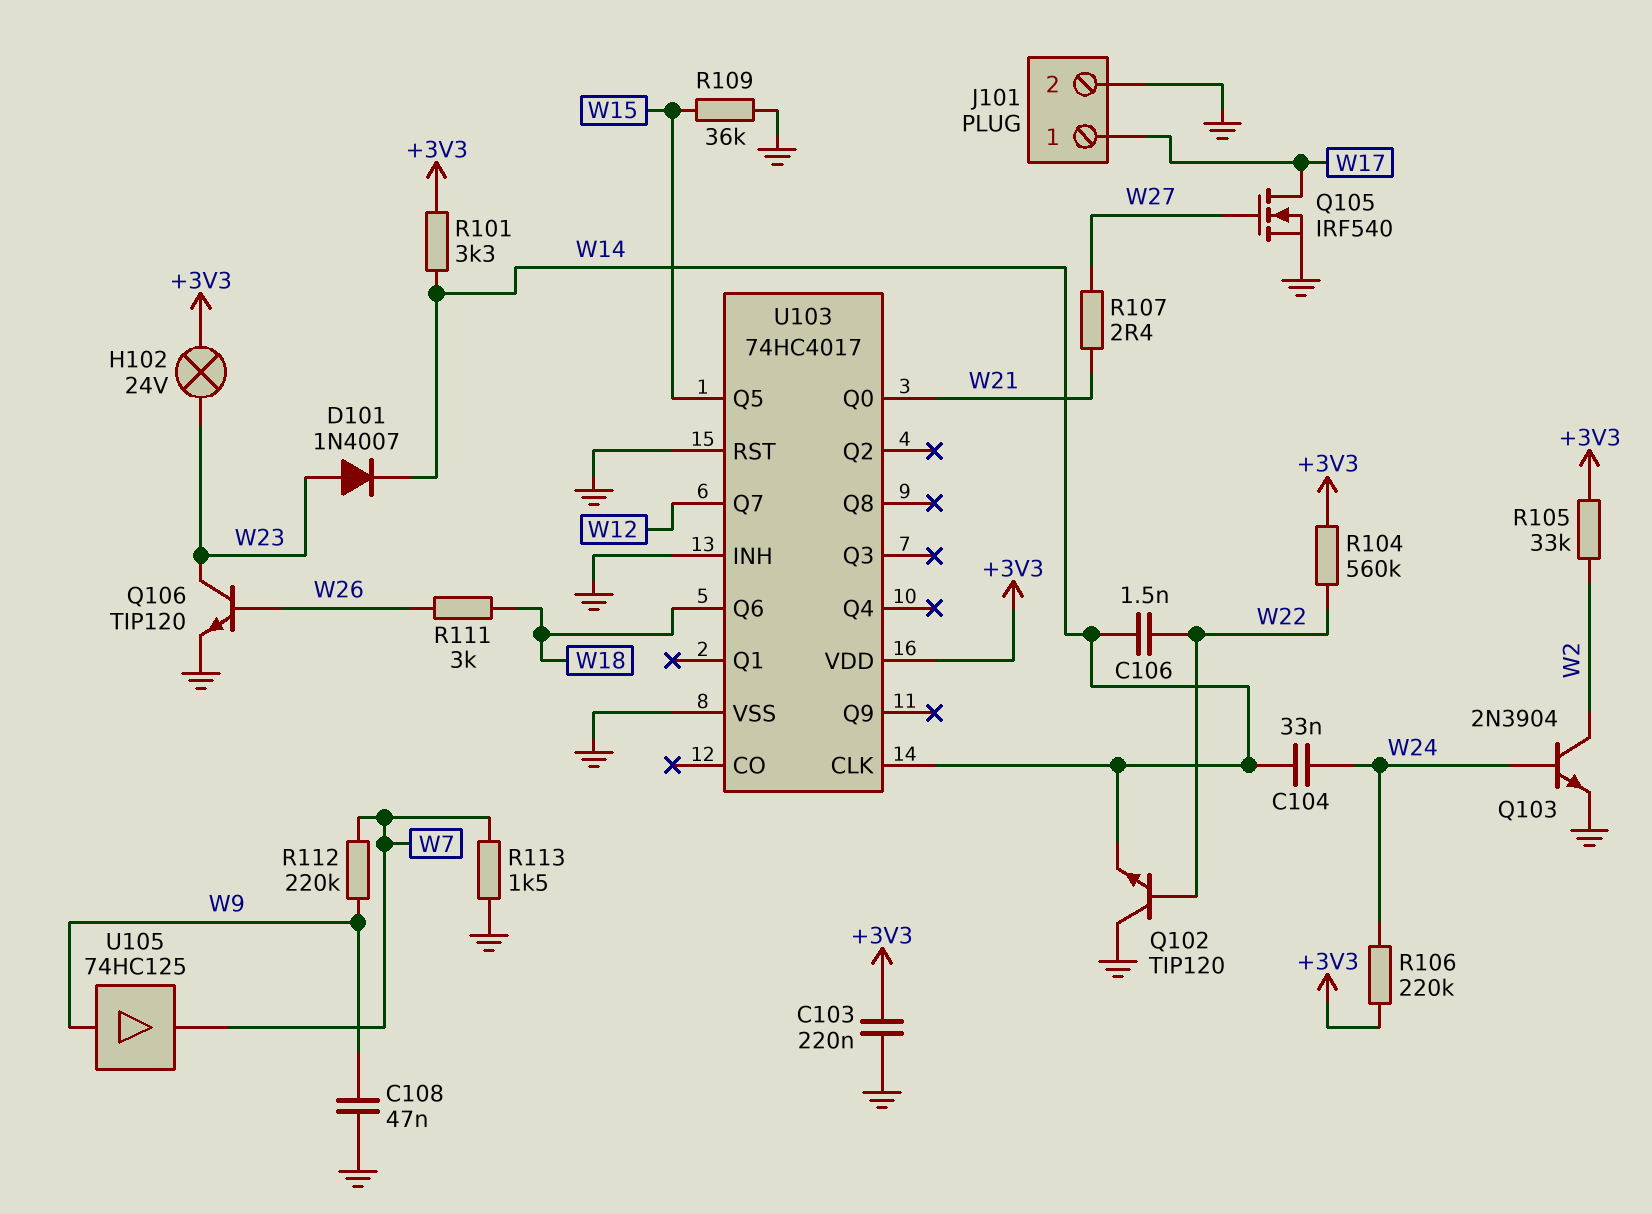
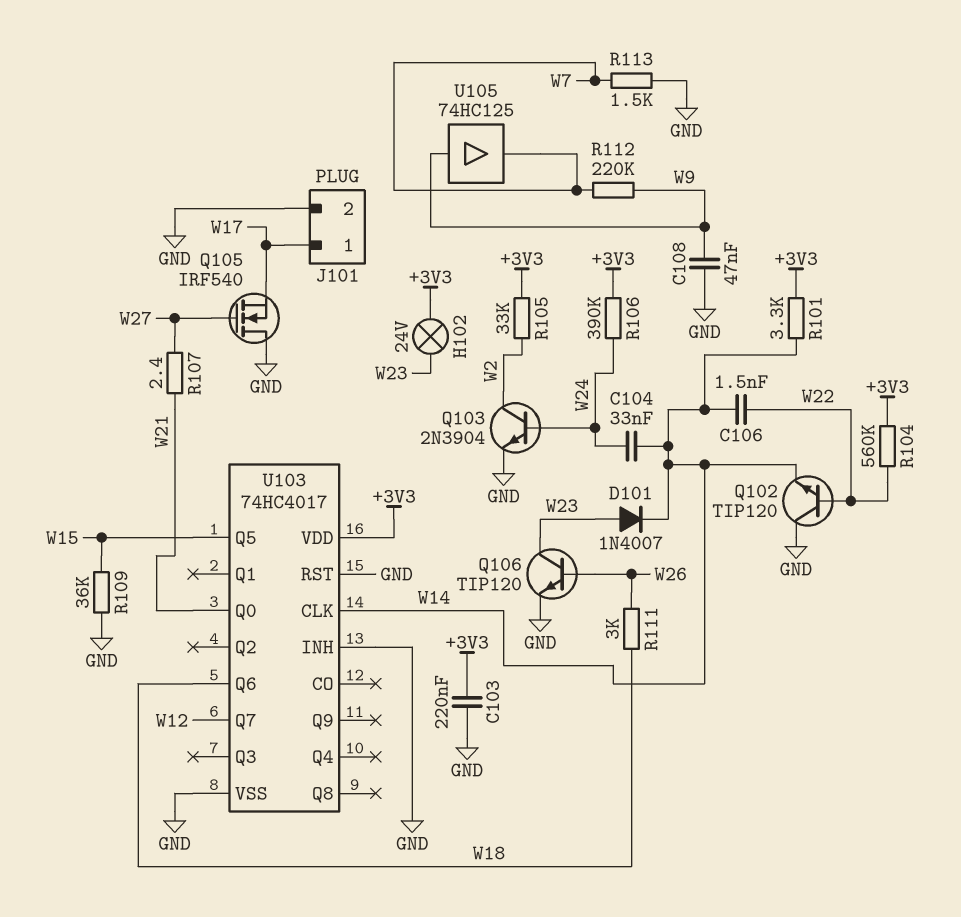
Q105: NMOS IRF540 (G W27, D W17, S GND) -> NMOS IRF540 (G W27, D GND, S W17)
R106: 220k (+3V3, W24) -> 390k (+3V3, W24)

